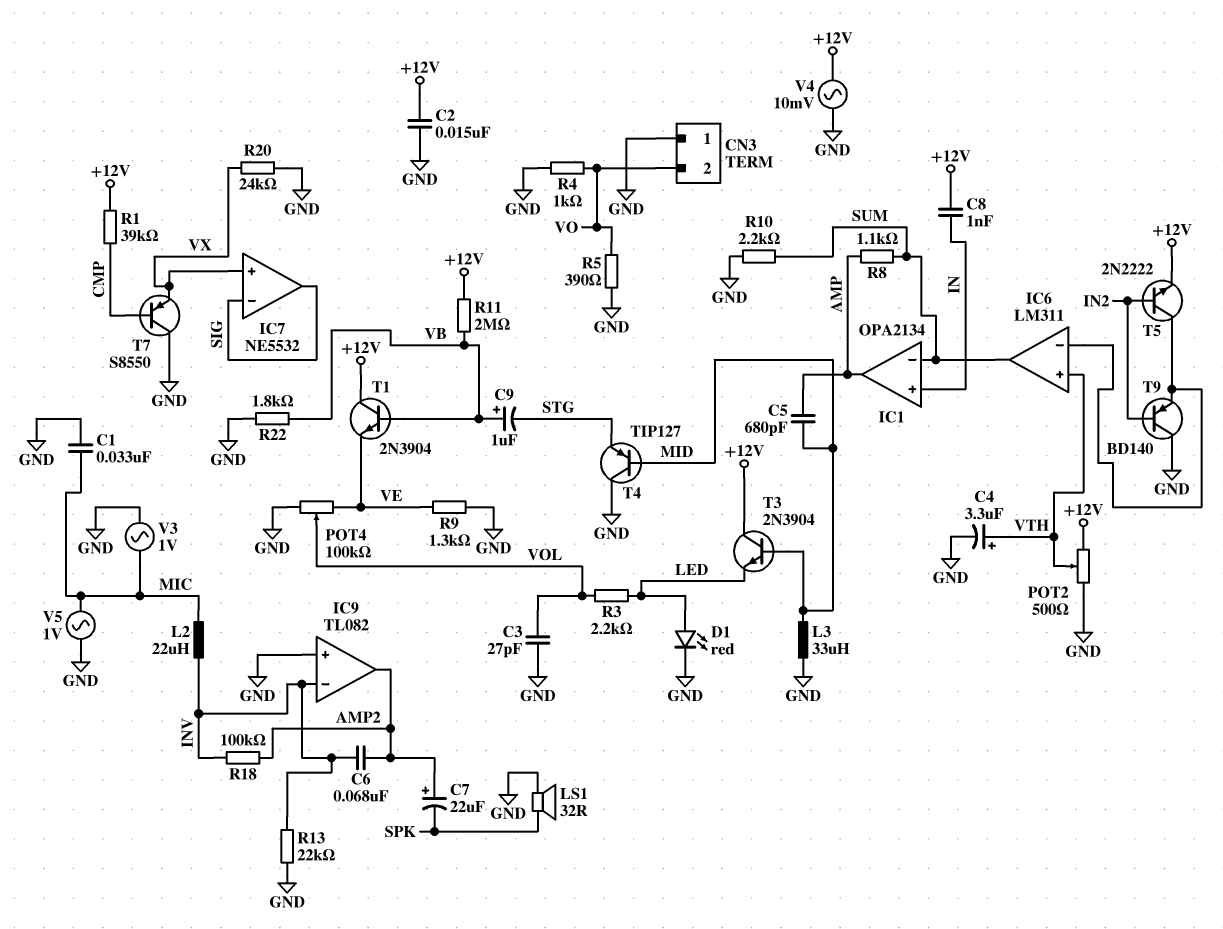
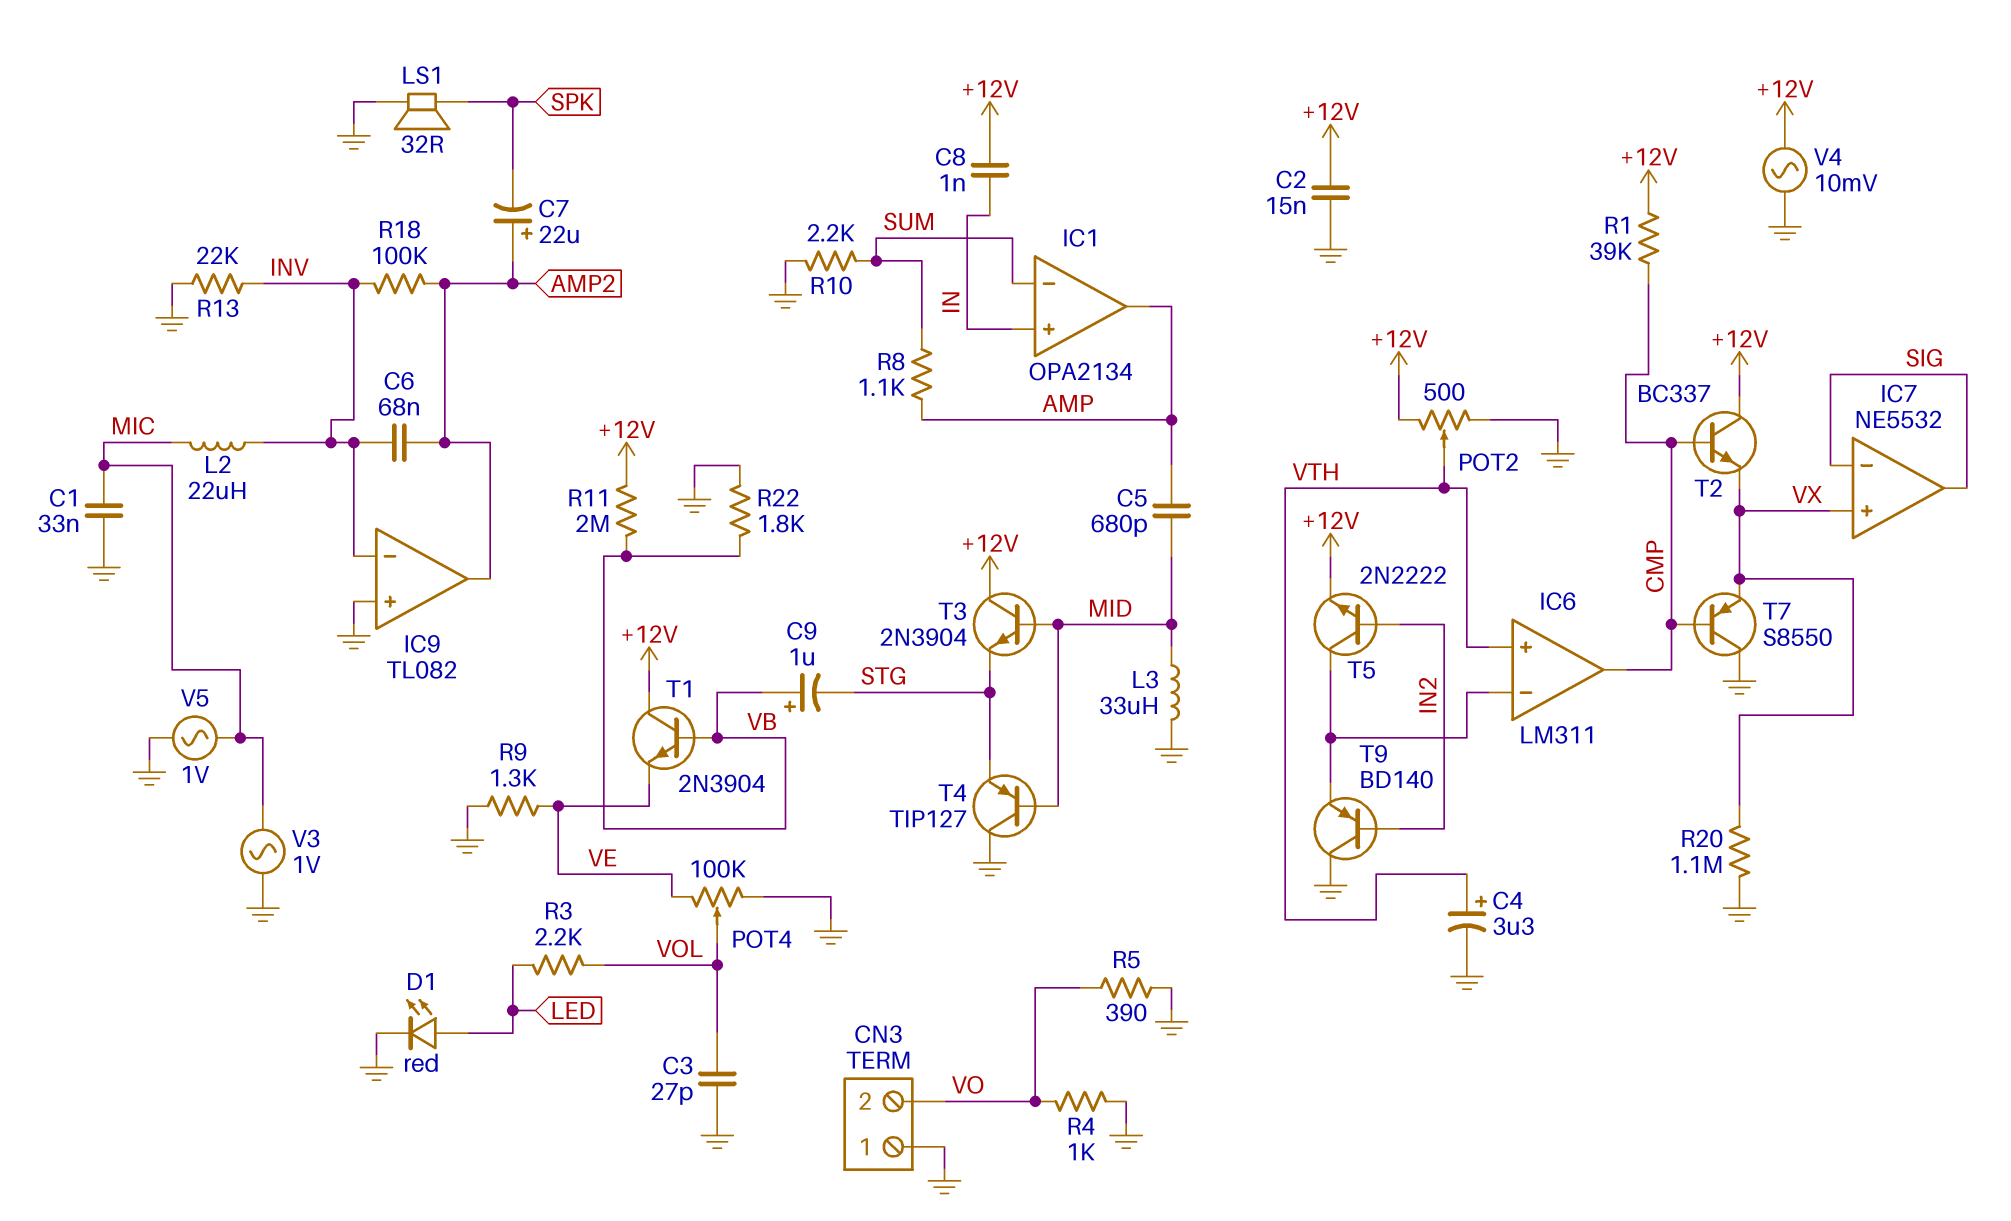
IC6 pin out: SUM -> CMP
R20: 24k (GND, VX) -> 1.1M (GND, VX)
T2: none -> NPN BC337 (B CMP, C +12V, E VX)
T3: NPN 2N3904 (B MID, C +12V, E LED) -> NPN 2N3904 (B MID, C +12V, E STG)

